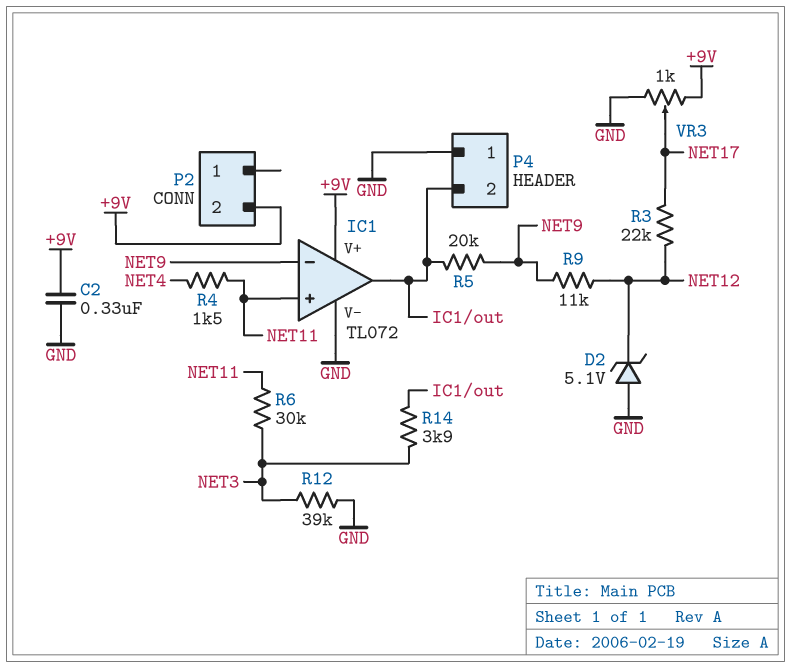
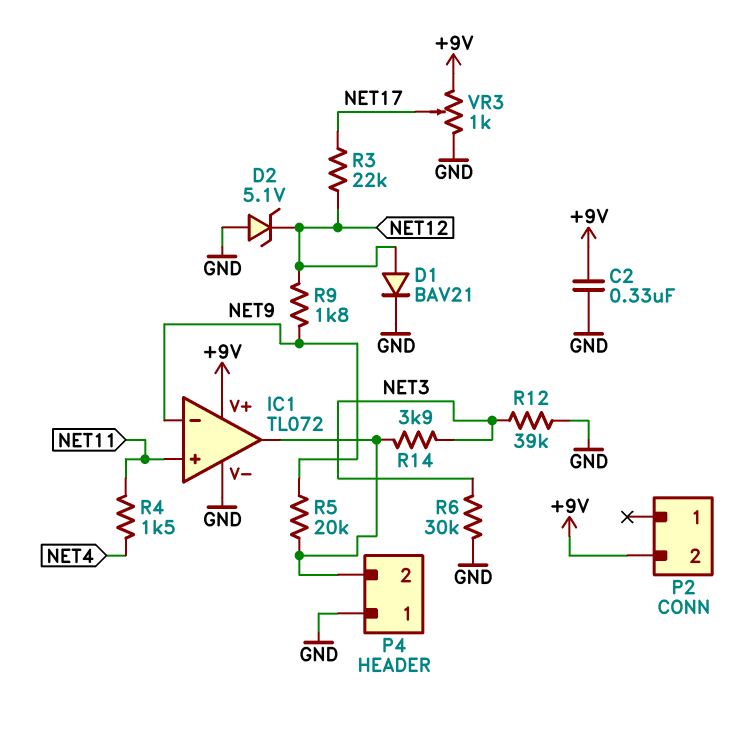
D1: none -> diode BAV21 (A NET12, K GND)
R6: 30k (NET3, NET11) -> 30k (GND, NET3)
R9: 11k (NET9, NET12) -> 1.8k (NET9, NET12)

